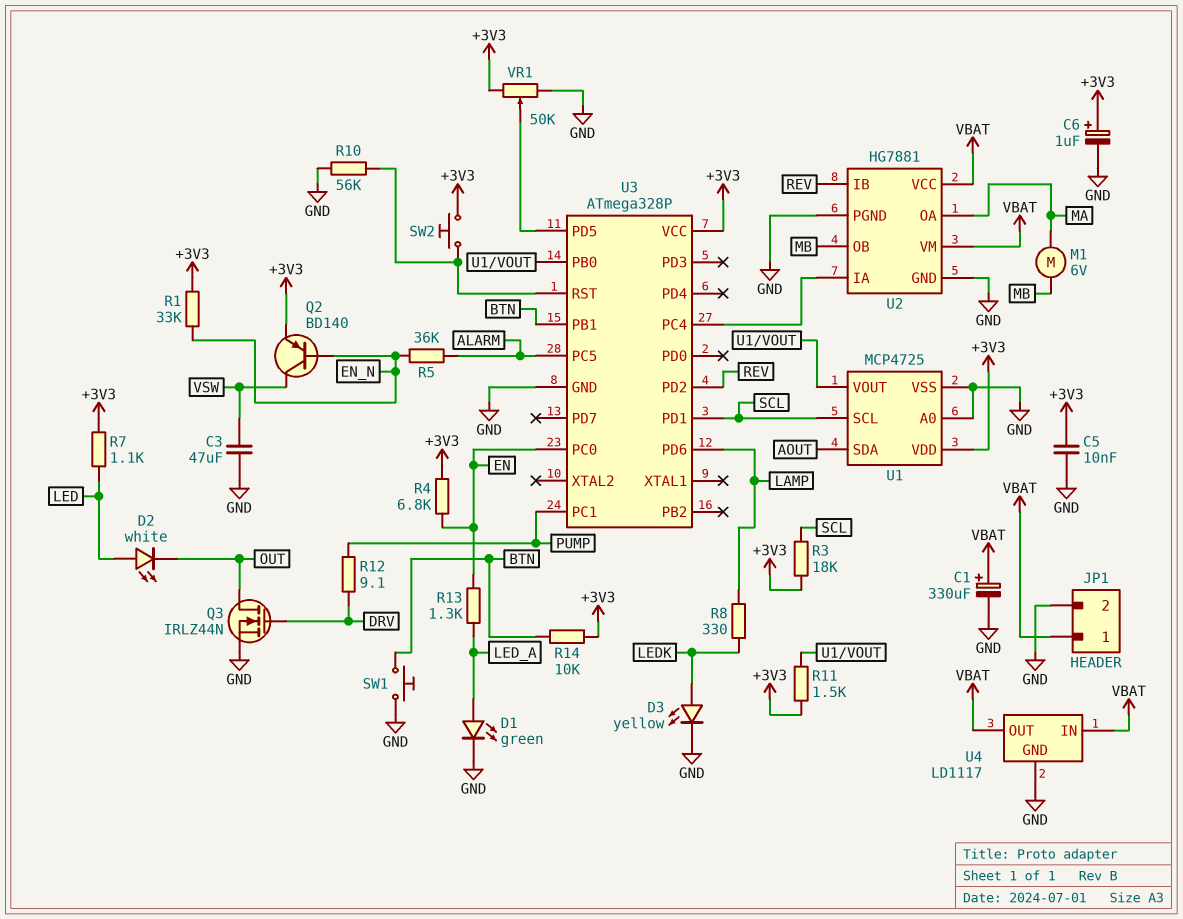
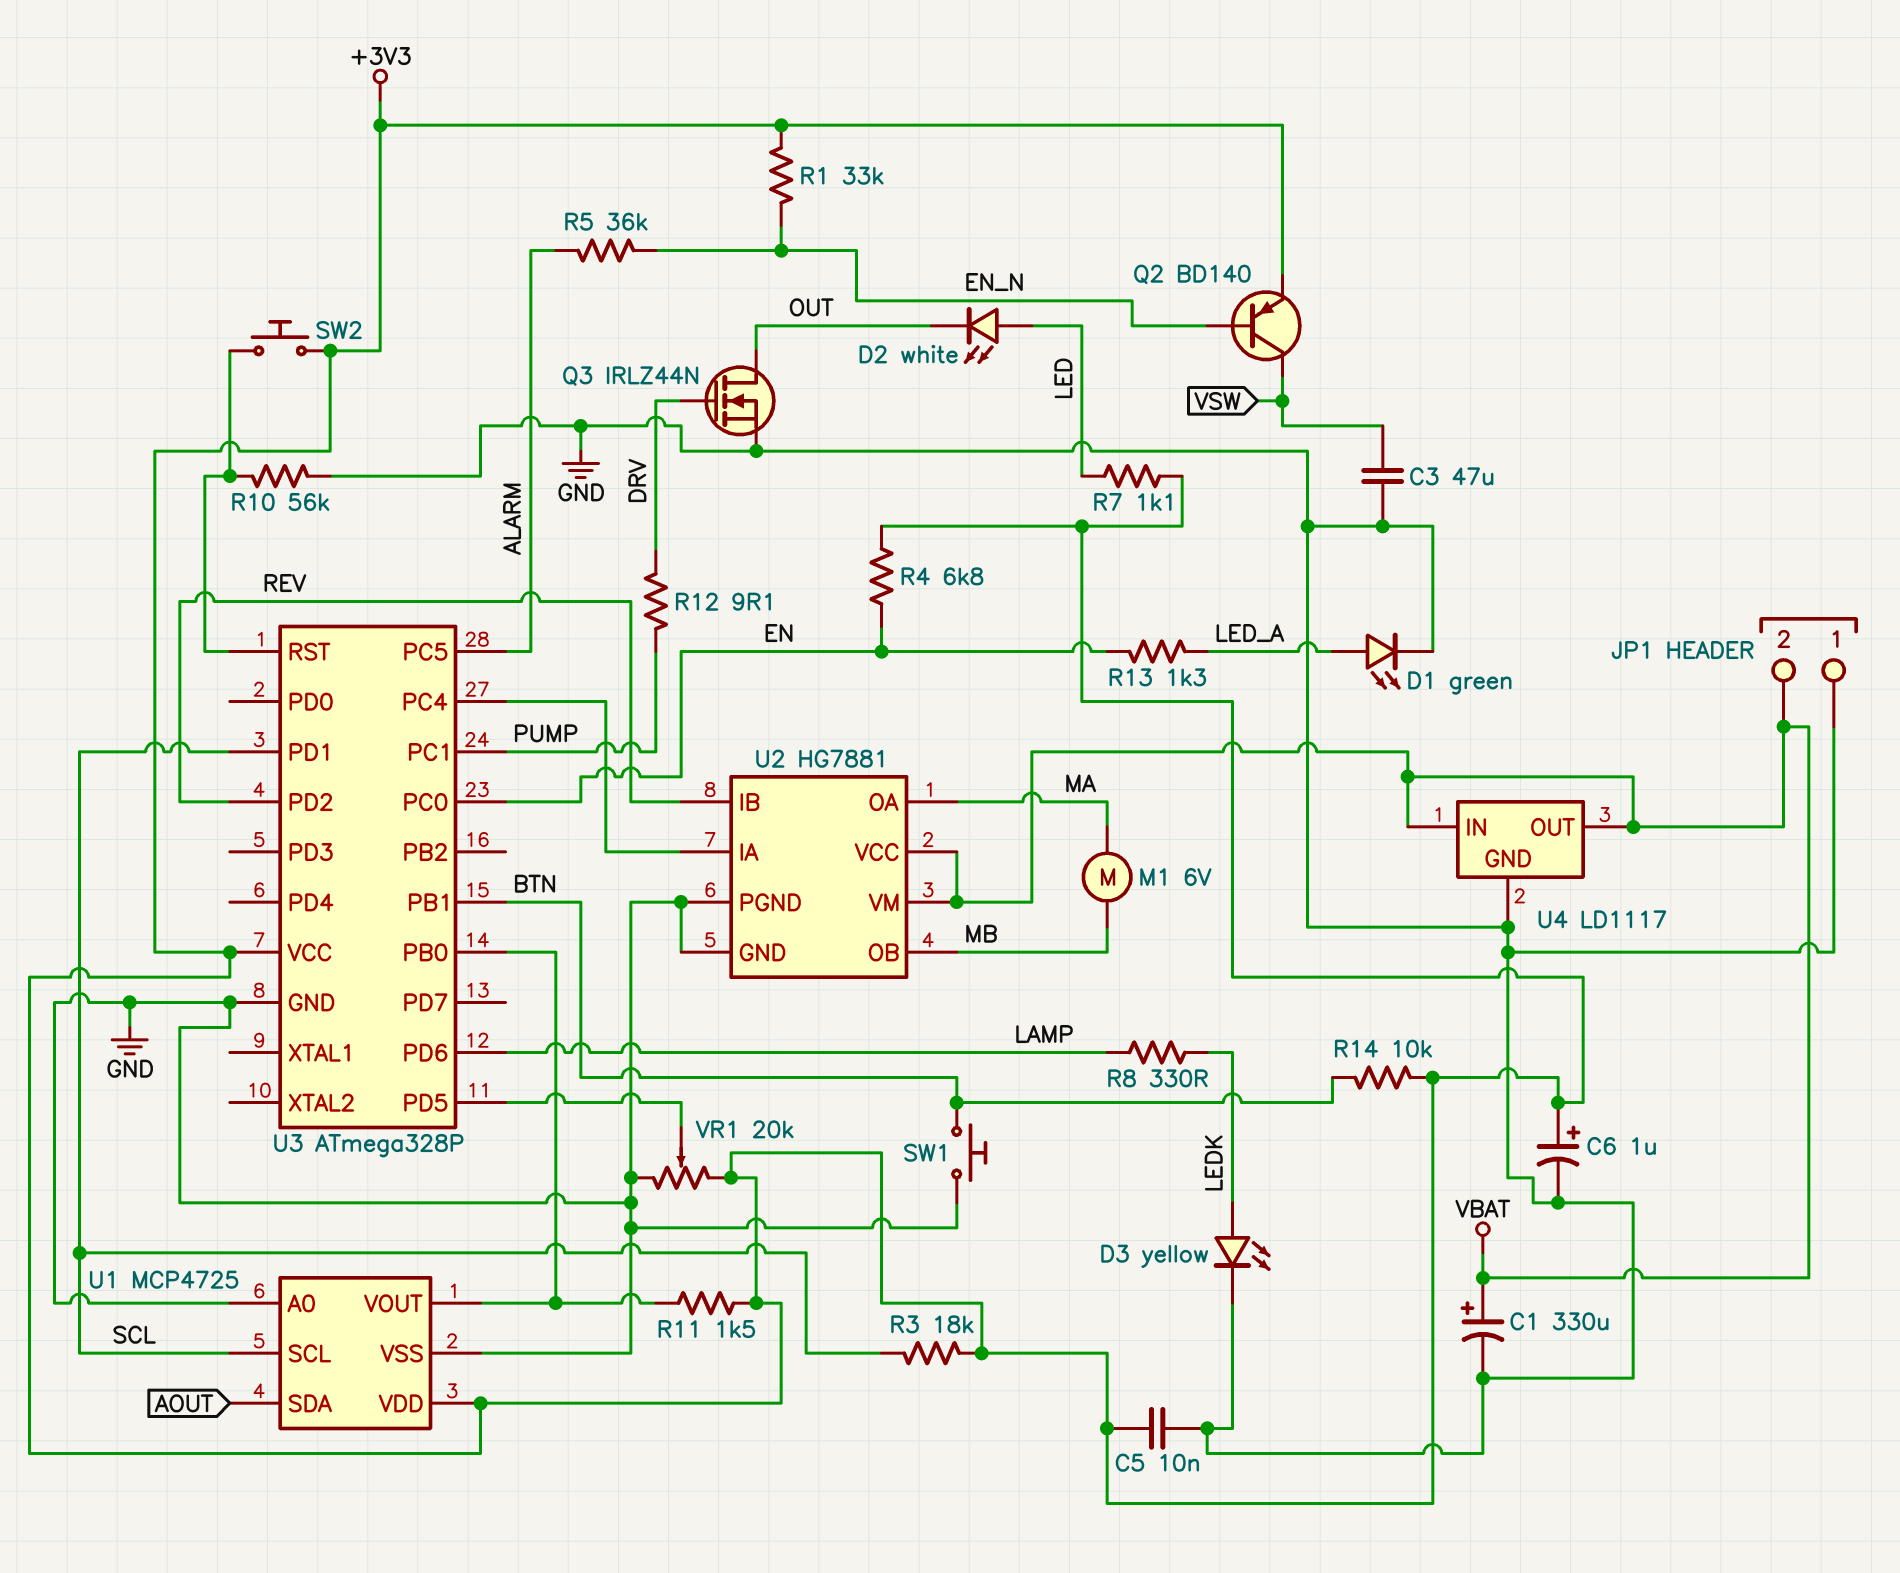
JP1 pin 1: VBAT -> GND
JP1 pin 2: GND -> VBAT
VR1: 50k (+3V3, GND, wiper U3/PD5) -> 20k (+3V3, GND, wiper U3/PD5)

